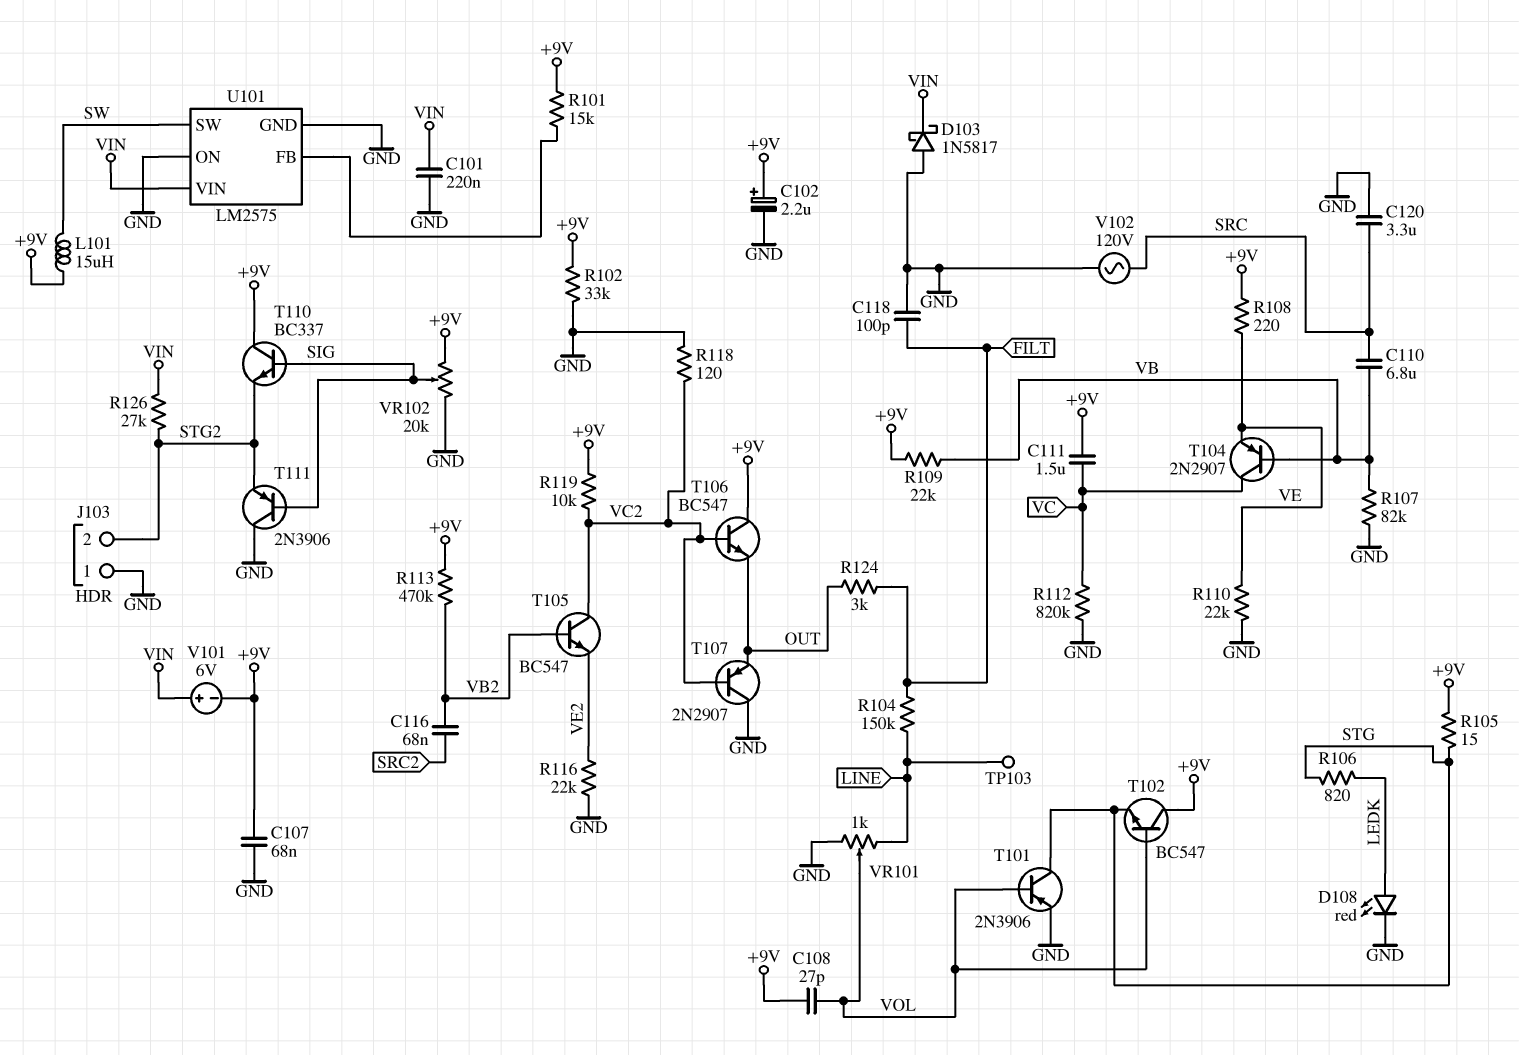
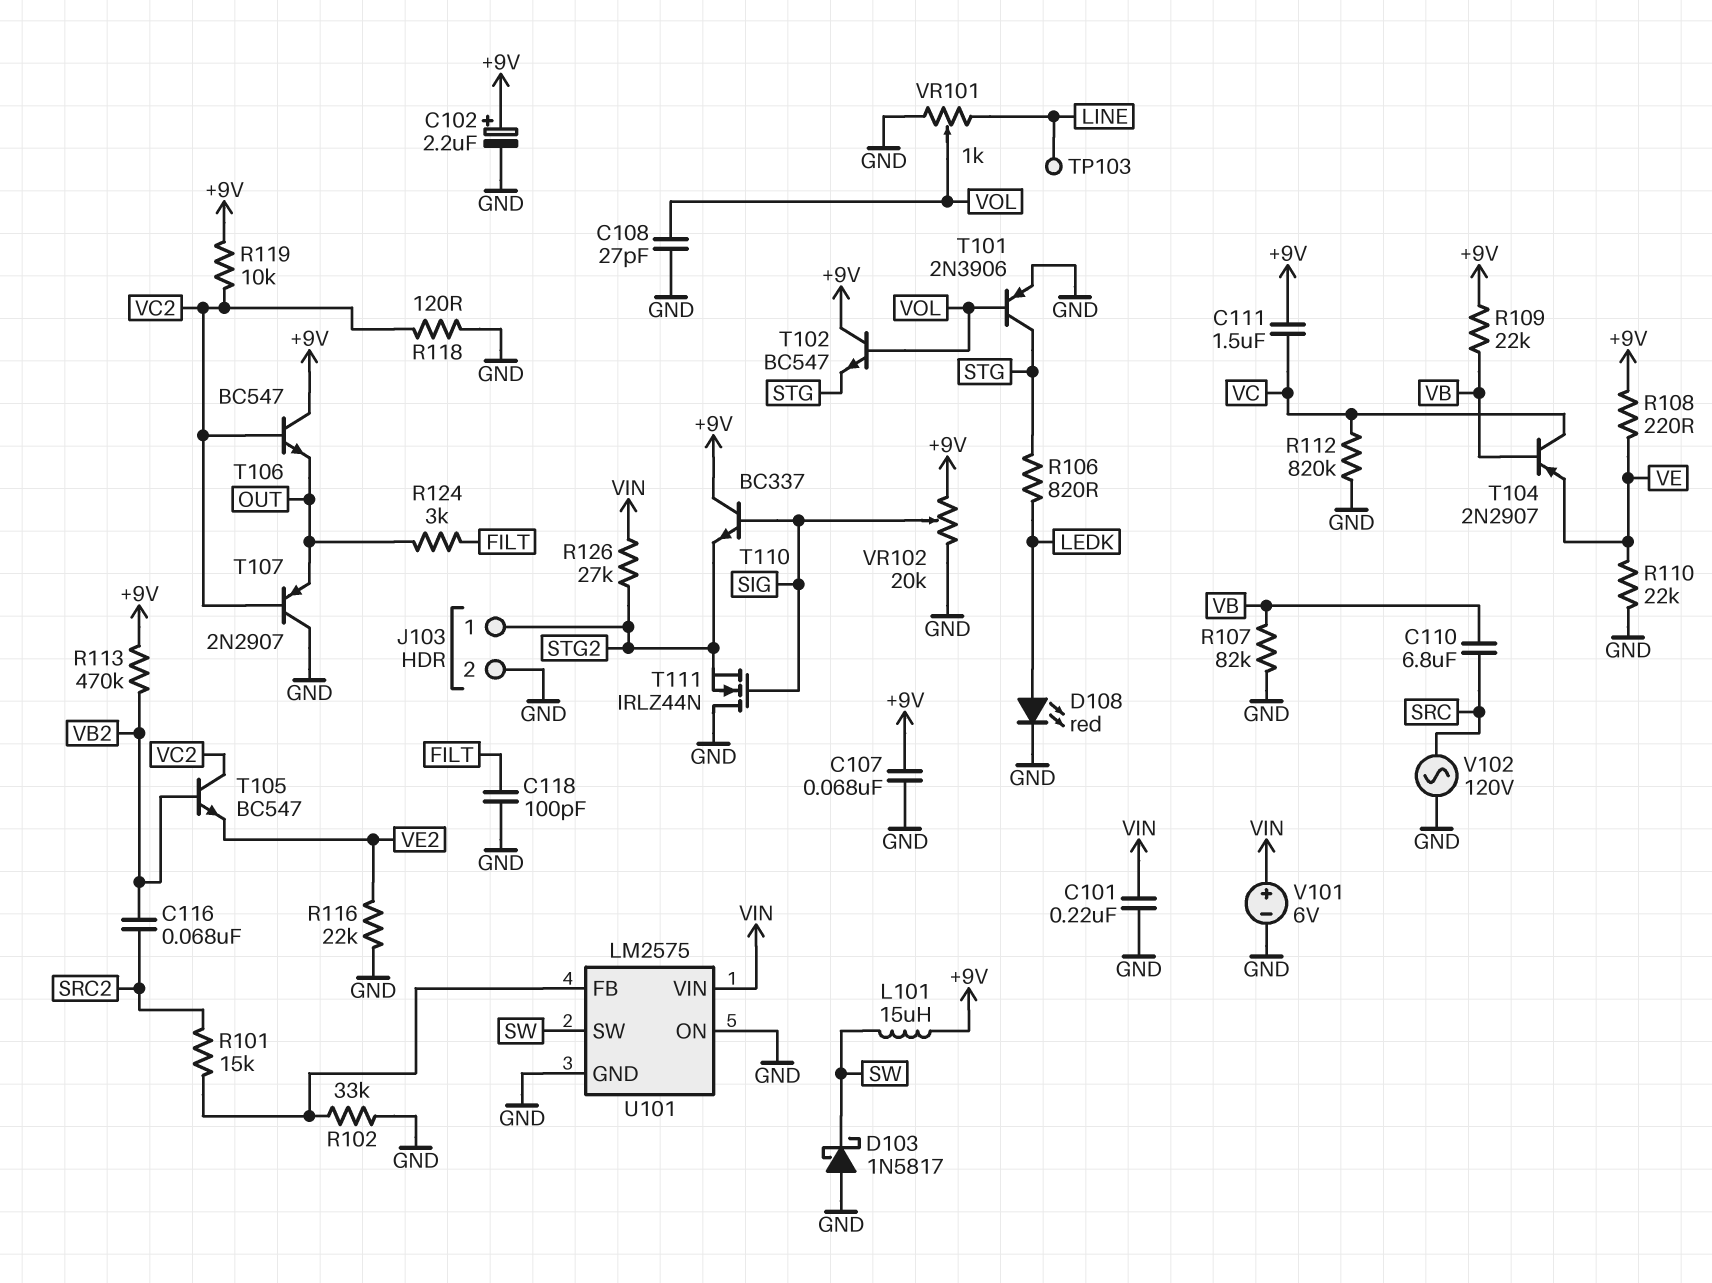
C108: 27pF (+9V, VOL) -> 27pF (GND, VOL)
C120: 3.3uF (GND, SRC) -> none
D103: schottky 1N5817 (A GND, K VIN) -> schottky 1N5817 (A GND, K SW)
J103 pin 1: GND -> STG2
J103 pin 2: STG2 -> GND
R101: 15k (+9V, U101/FB) -> 15k (SRC2, U101/FB)
R102: 33k (+9V, GND) -> 33k (GND, U101/FB)
R104: 150k (FILT, LINE) -> none
R105: 15 (+9V, STG) -> none
T111: PNP 2N3906 (B SIG, C GND, E STG2) -> NMOS IRLZ44N (G SIG, D GND, S STG2)
V101: 6V (plus VIN, minus +9V) -> 6V (plus VIN, minus GND)

